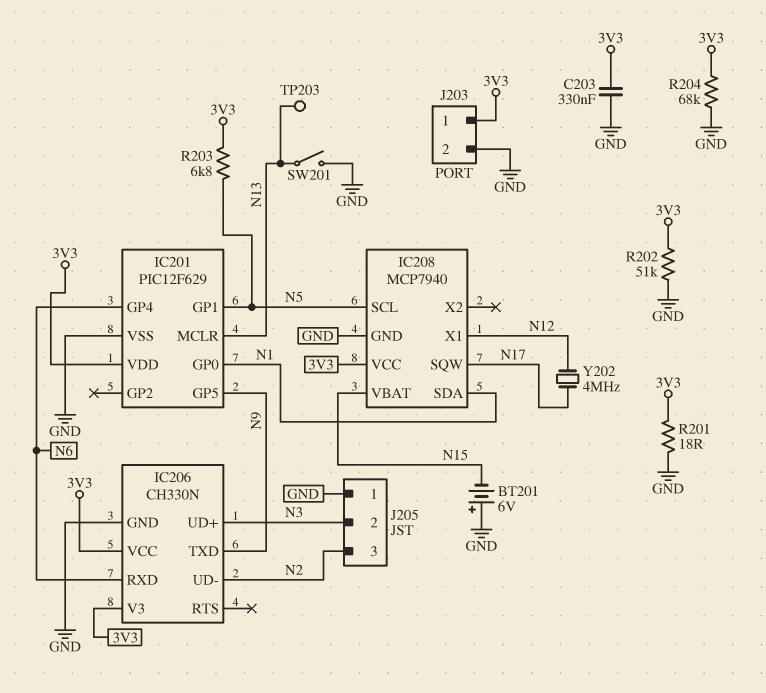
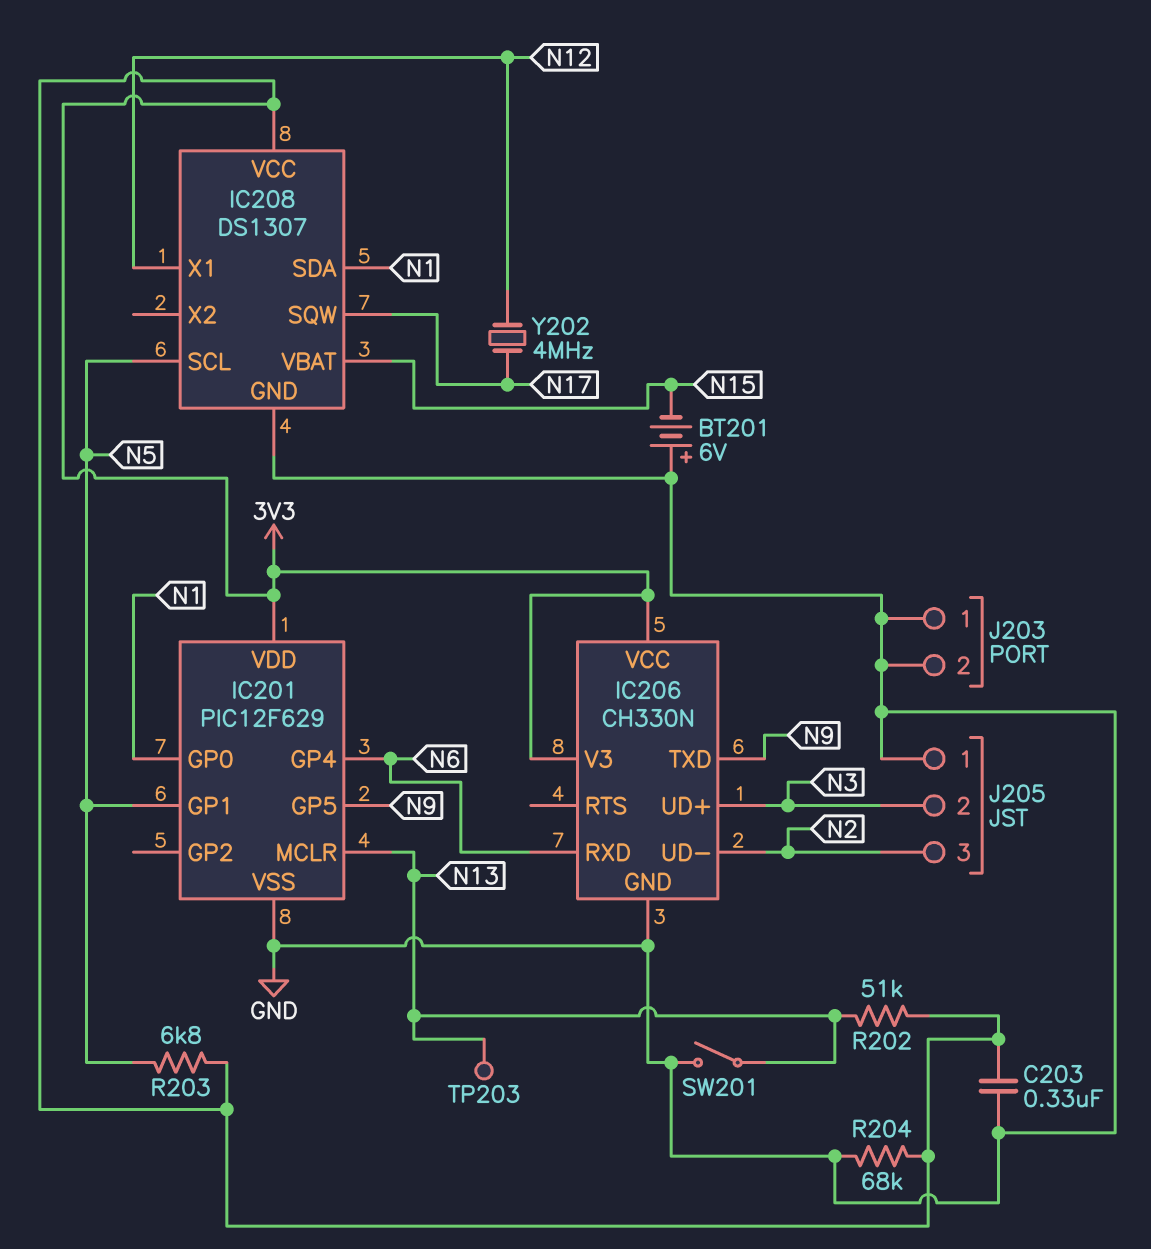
IC208: MCP7940 -> DS1307
J203 pin 1: 3V3 -> GND
R201: 18 (3V3, GND) -> none
R202: 51k (3V3, GND) -> 51k (3V3, N13)

